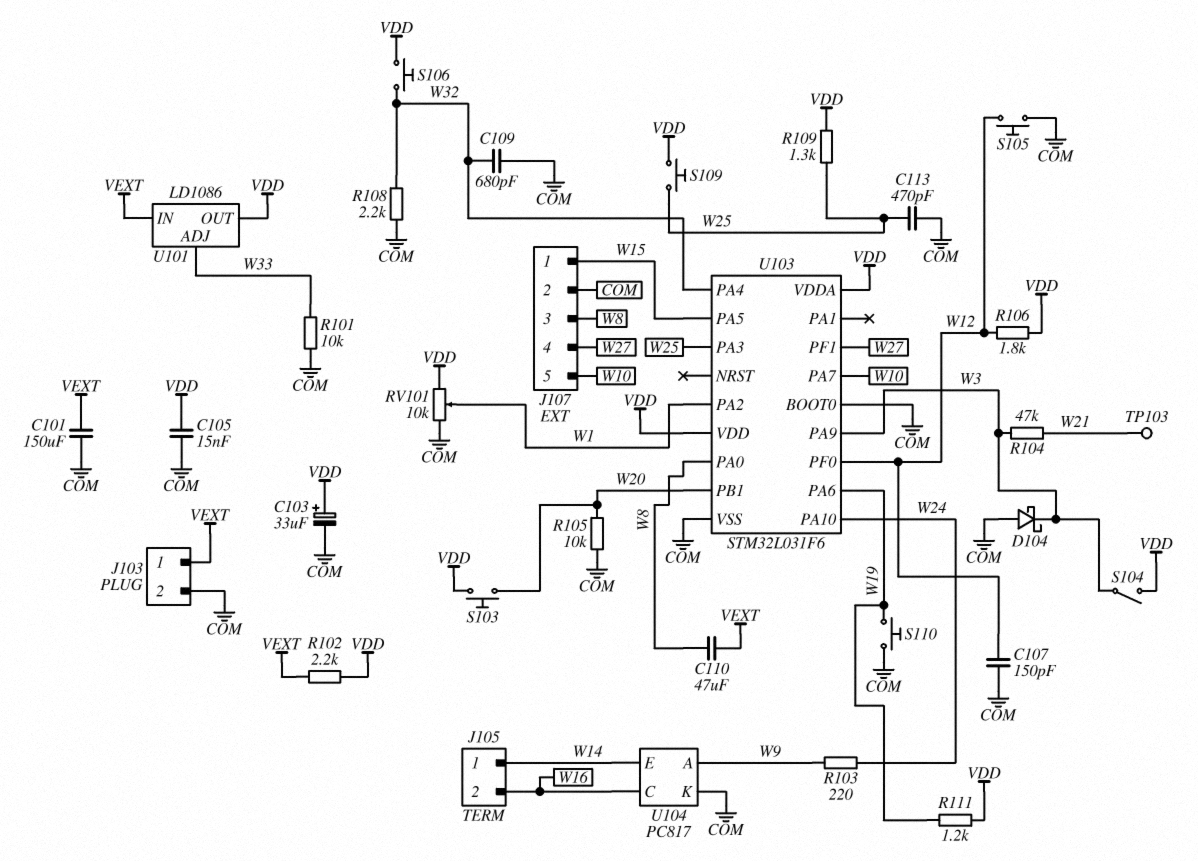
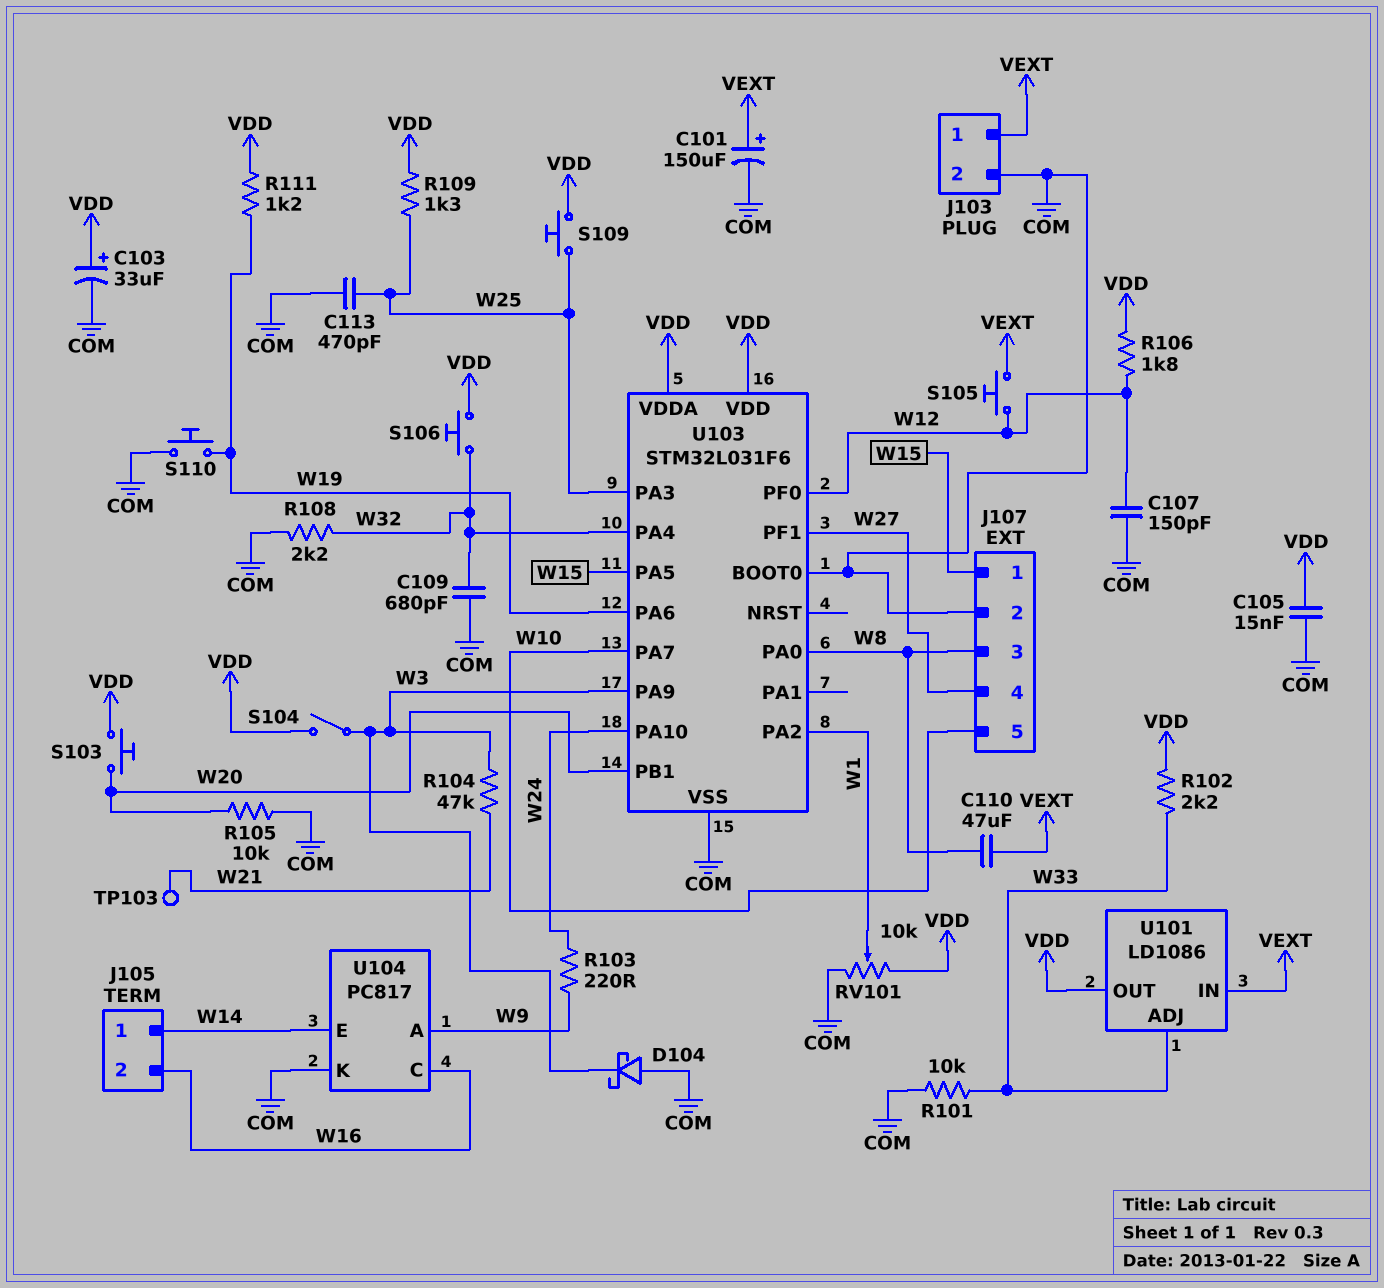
C101: 150uF (COM, VEXT) -> 150uF (plus VEXT, minus COM)
R102: 2.2k (VDD, VEXT) -> 2.2k (VDD, W33)
S105: button (COM, W12) -> button (VEXT, W12)

